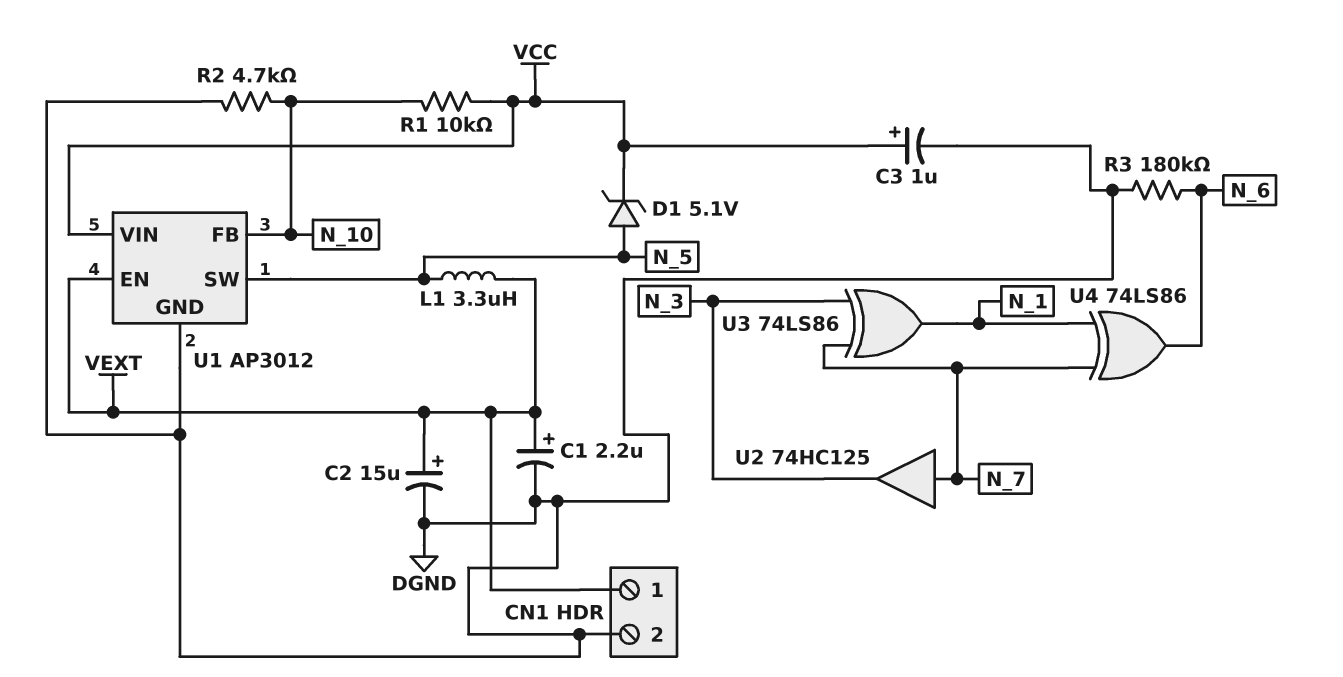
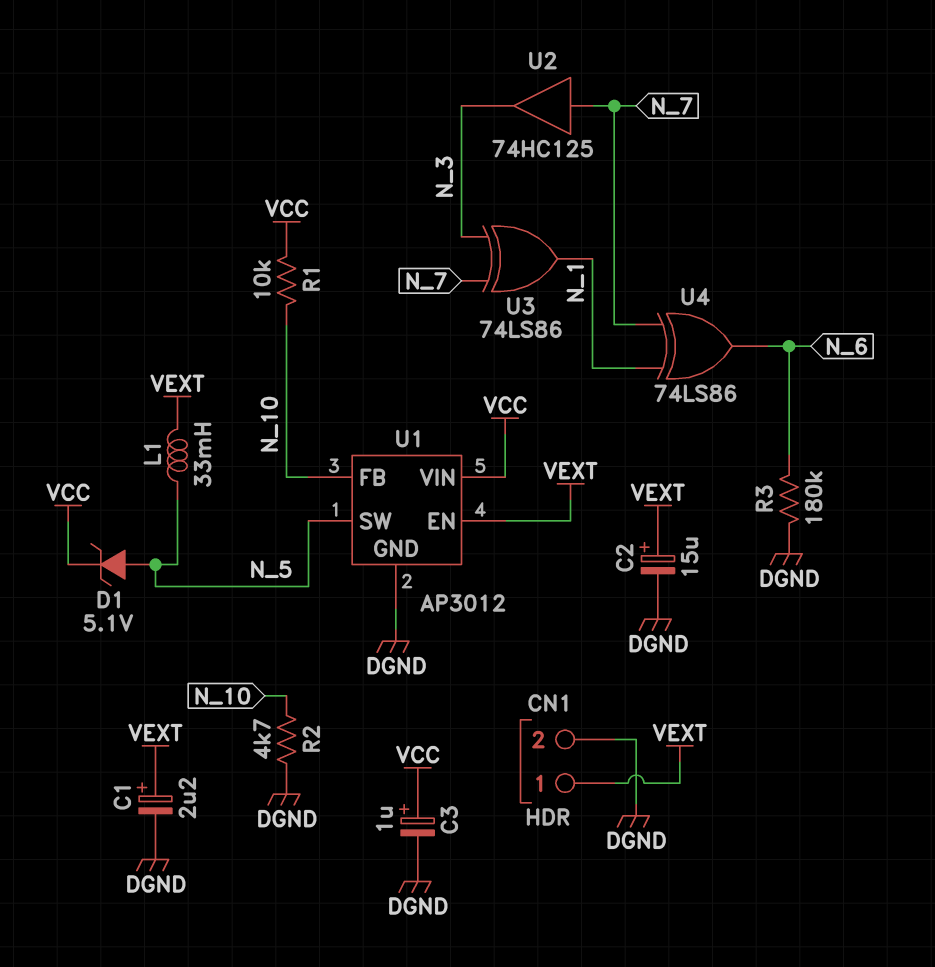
L1: 3.3uH (N_5, VEXT) -> 33mH (N_5, VEXT)

